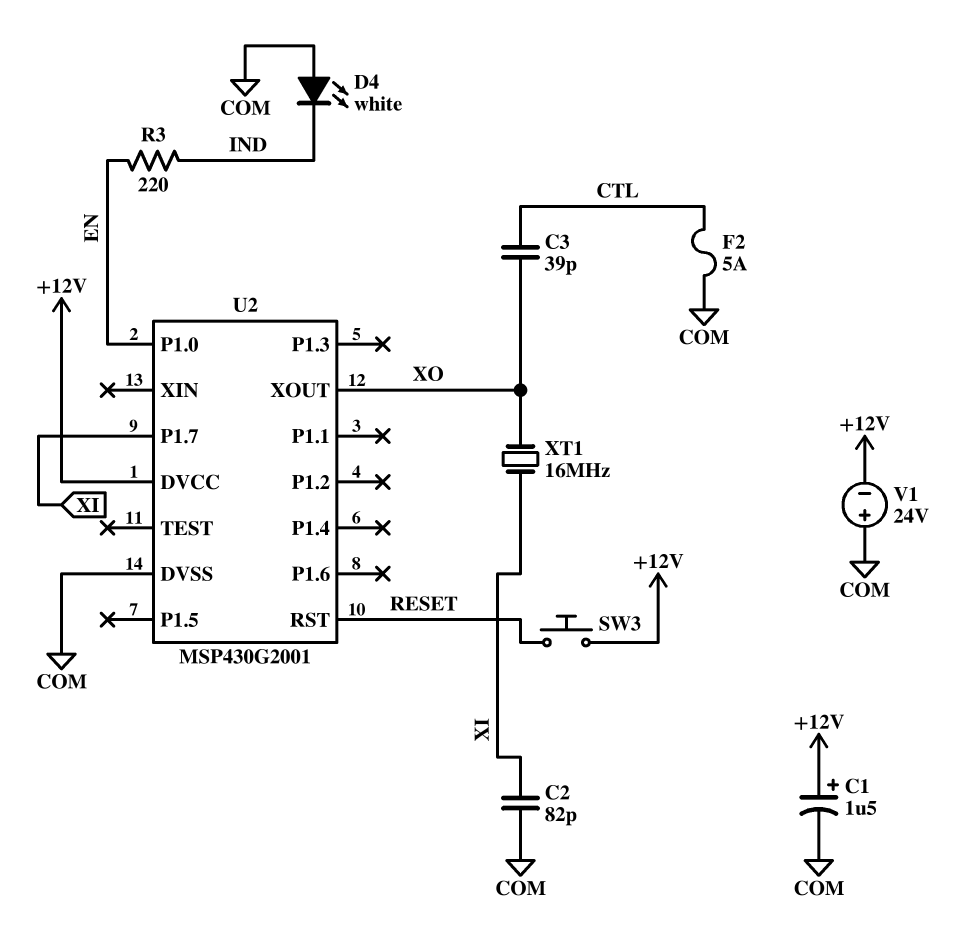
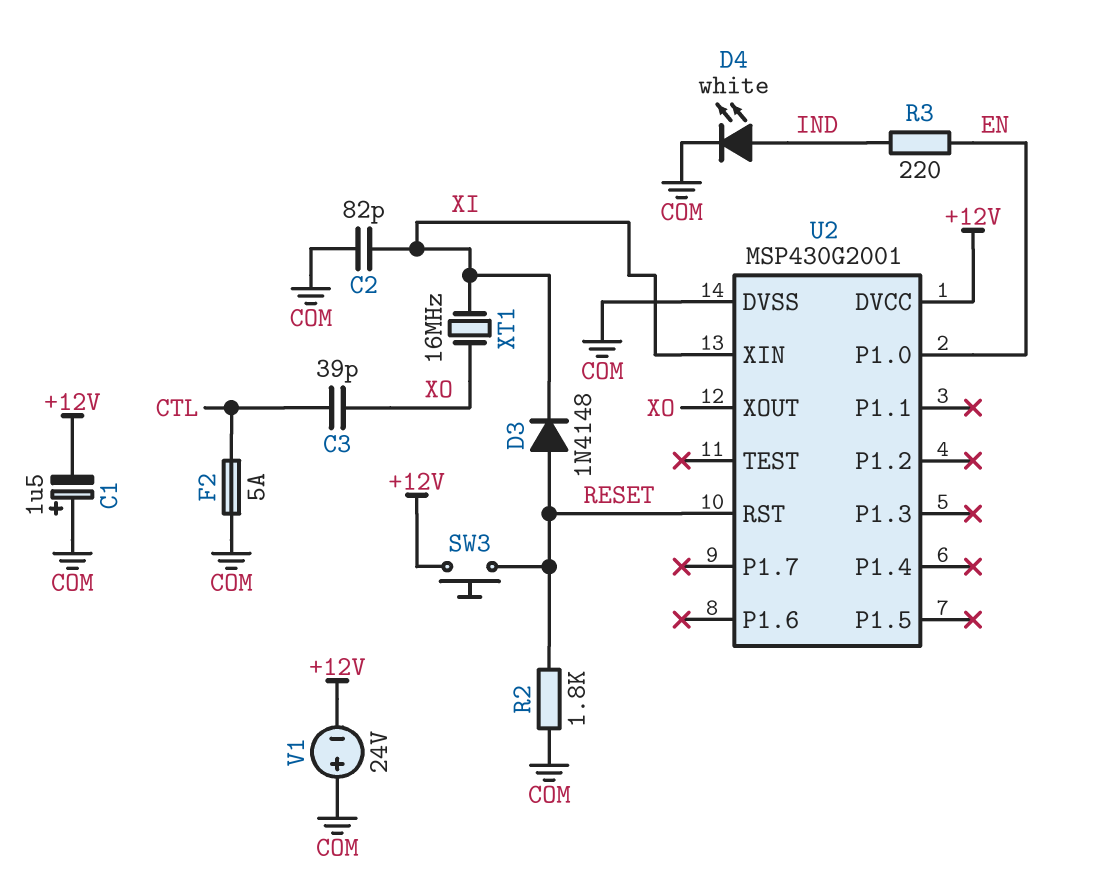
C1: 1.5uF (plus +12V, minus COM) -> 1.5uF (plus COM, minus +12V)
D3: none -> diode 1N4148 (A RESET, K XI)
D4: LED white (A COM, K IND) -> LED white (A IND, K COM)
R2: none -> 1.8k (COM, RESET)
U2 pin P1.7: XI -> none
U2 pin XIN: none -> XI

